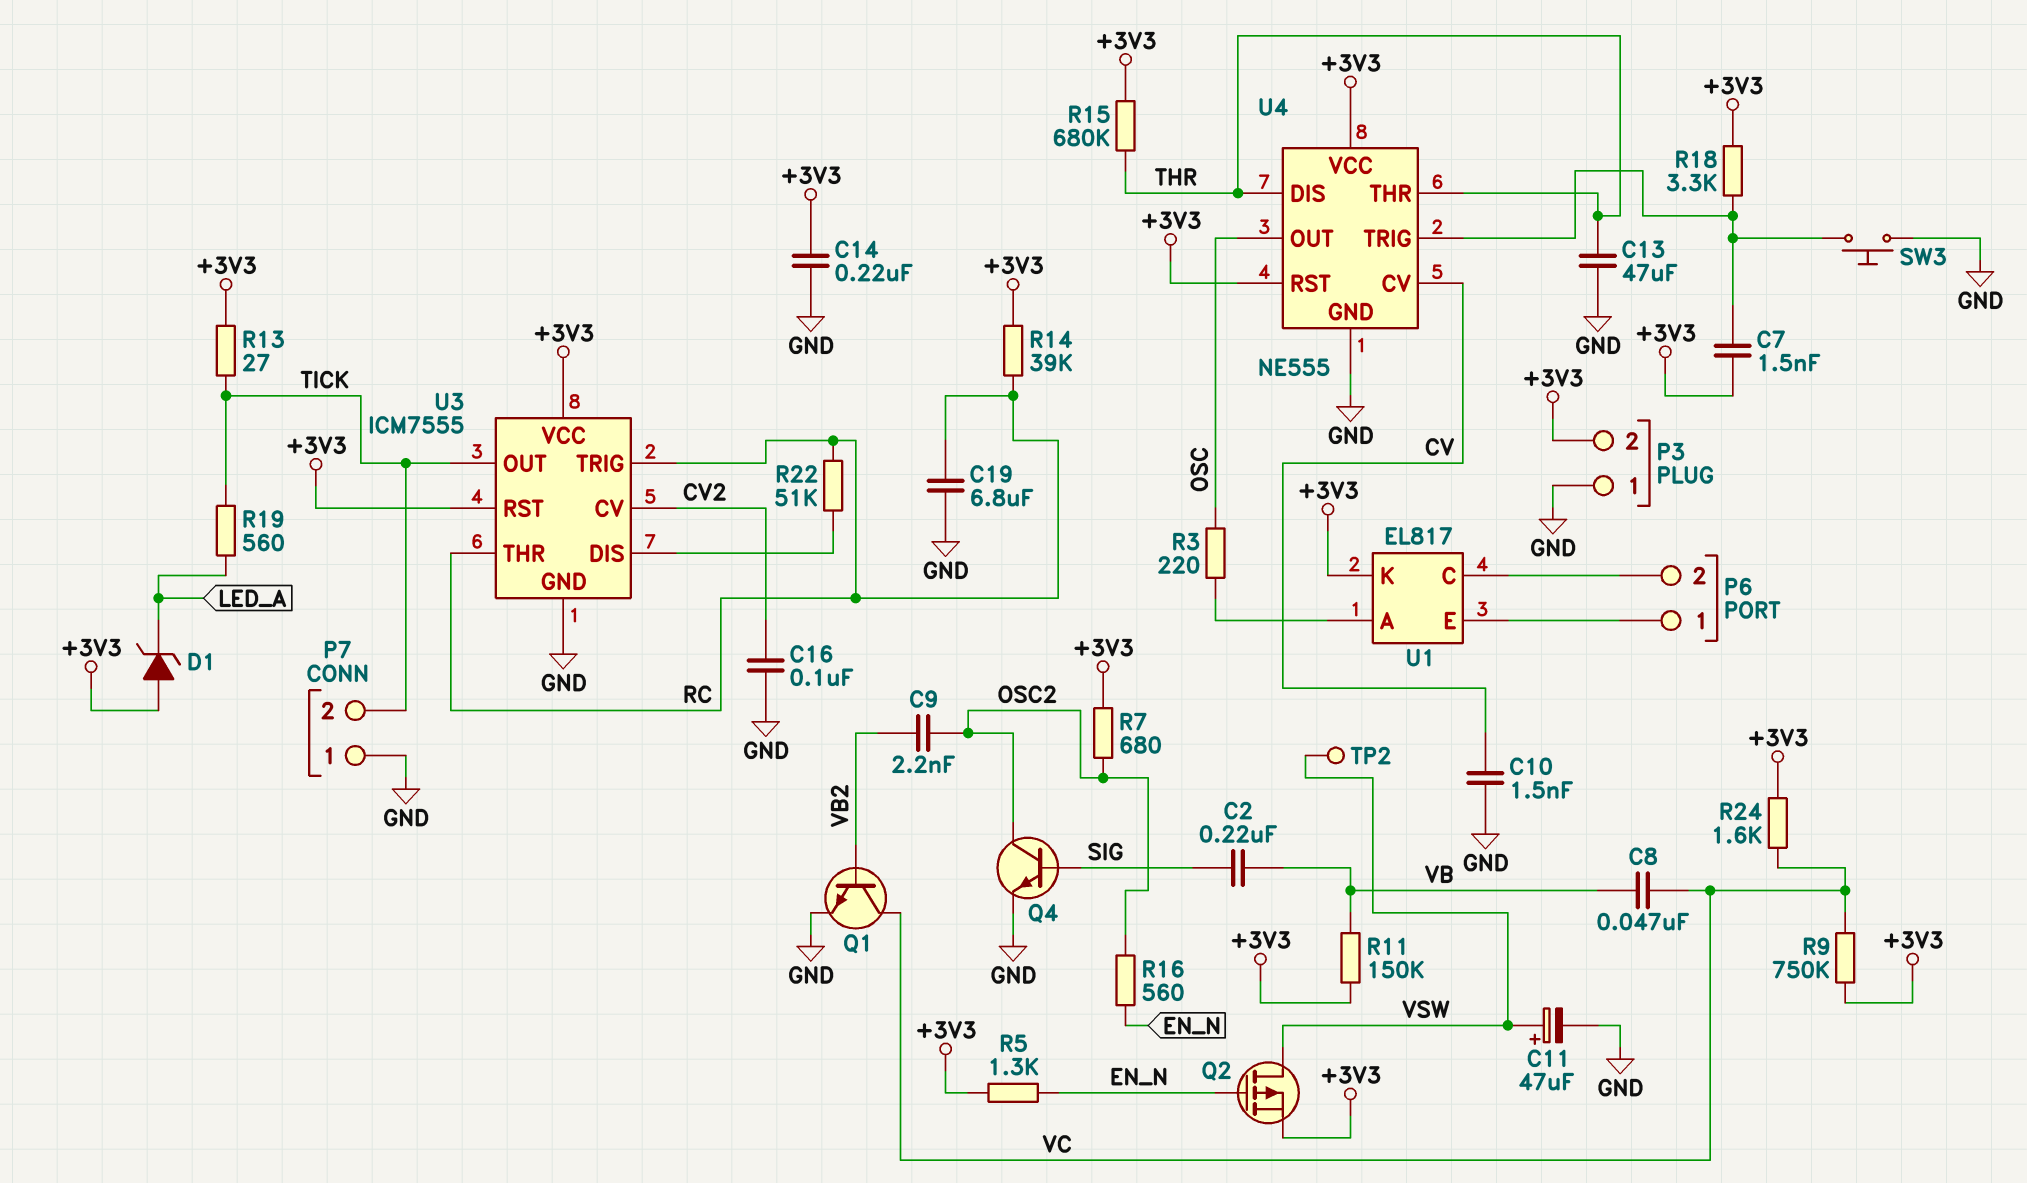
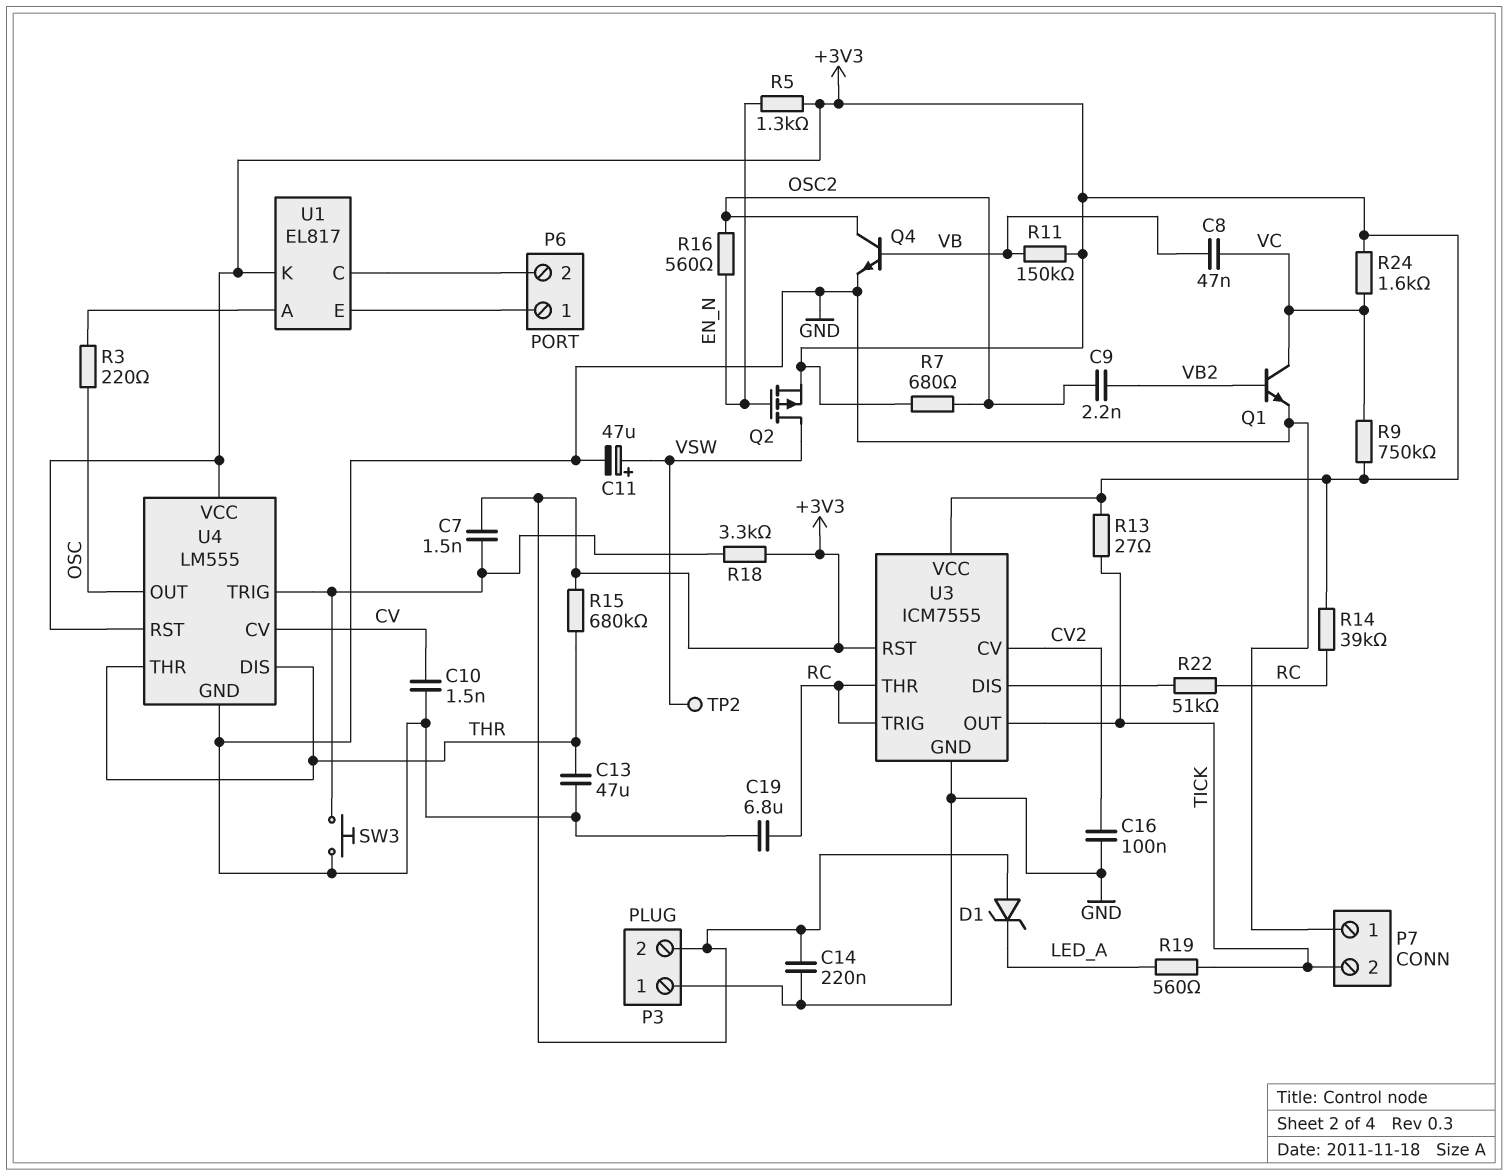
C2: 220nF (SIG, VB) -> none
Q4: NPN (B SIG, C OSC2, E GND) -> NPN (B VB, C OSC2, E GND)
U4: NE555 -> LM555

